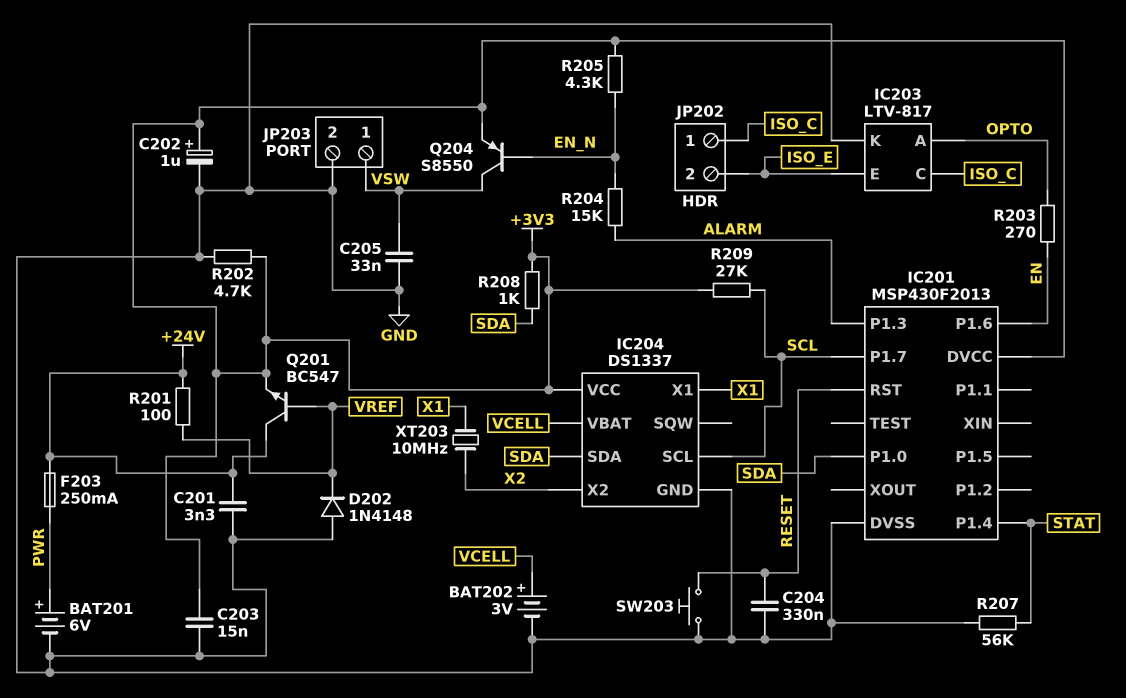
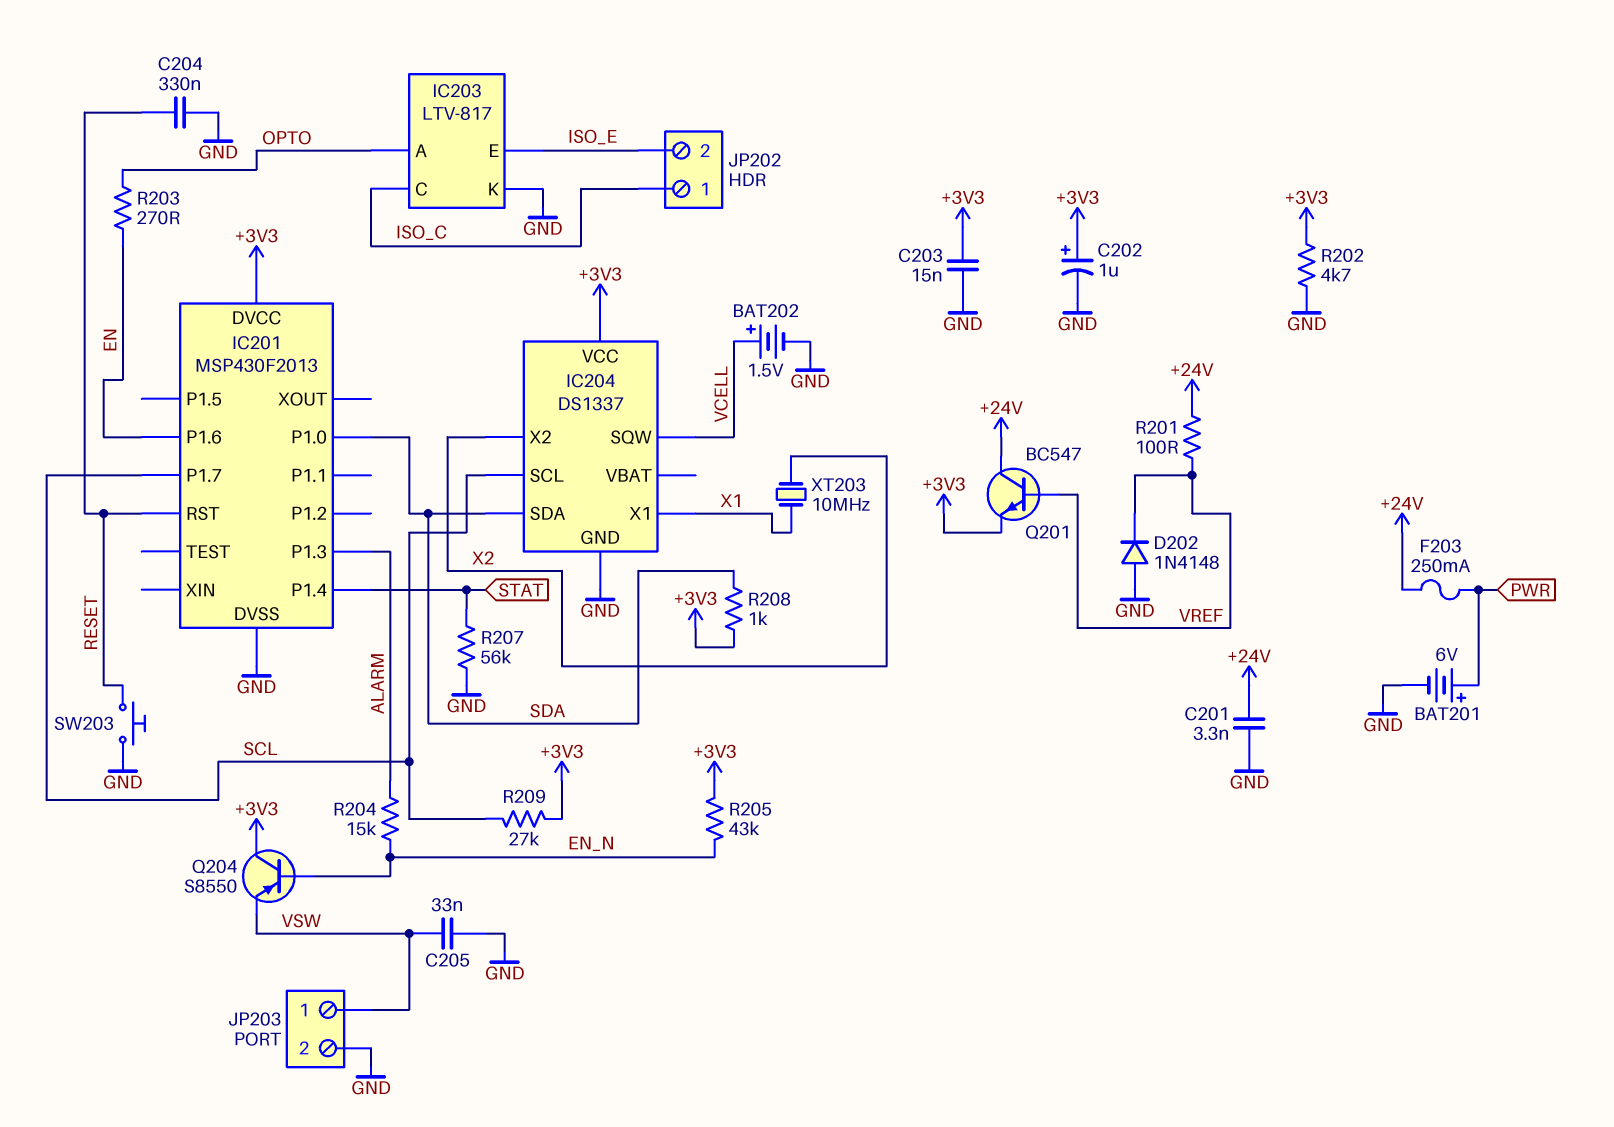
BAT202: 3V (plus VCELL, minus GND) -> 1.5V (plus VCELL, minus GND)
IC204 pin SQW: none -> VCELL
IC204 pin VBAT: VCELL -> none
Q204: PNP S8550 (B EN_N, C VSW, E +3V3) -> PNP S8550 (B EN_N, C +3V3, E VSW)
R205: 4.3k (+3V3, EN_N) -> 43k (+3V3, EN_N)

